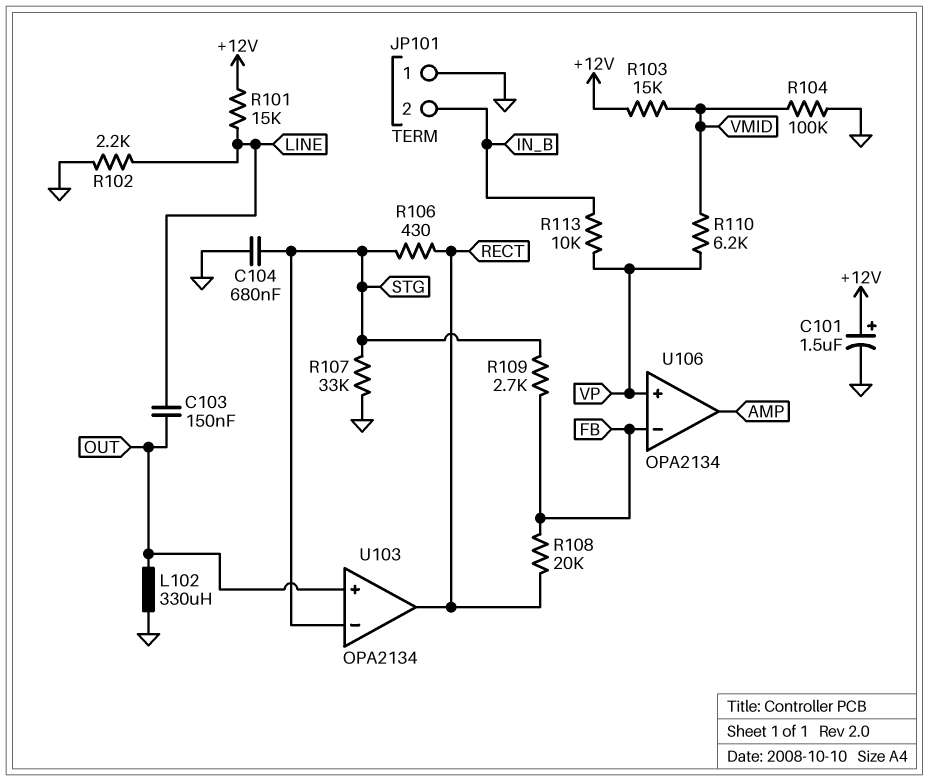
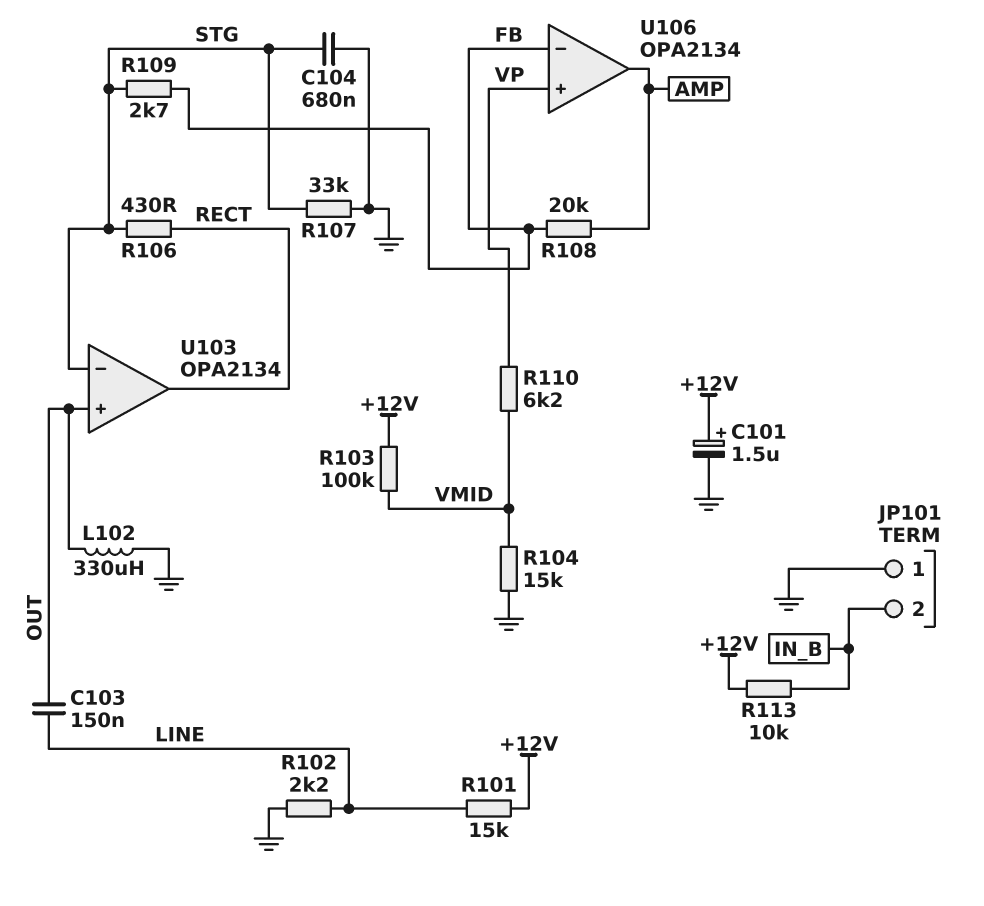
R103: 15k (+12V, VMID) -> 100k (+12V, VMID)
R104: 100k (GND, VMID) -> 15k (GND, VMID)
R108: 20k (FB, RECT) -> 20k (AMP, FB)
R113: 10k (IN_B, VP) -> 10k (+12V, IN_B)

